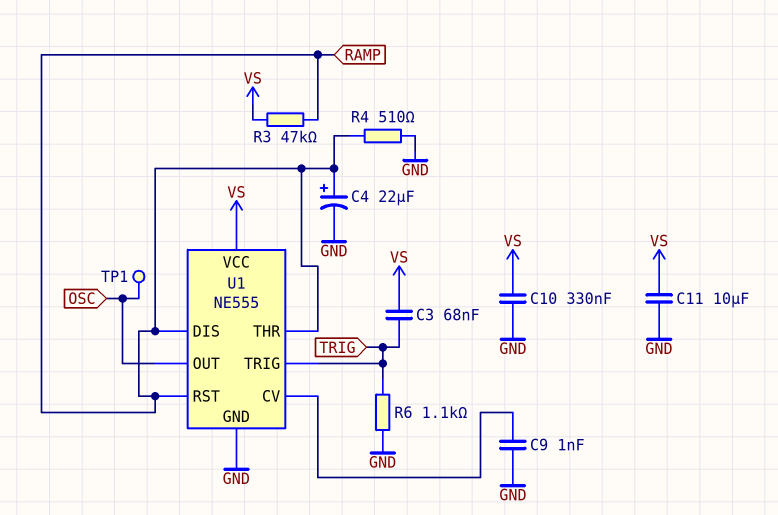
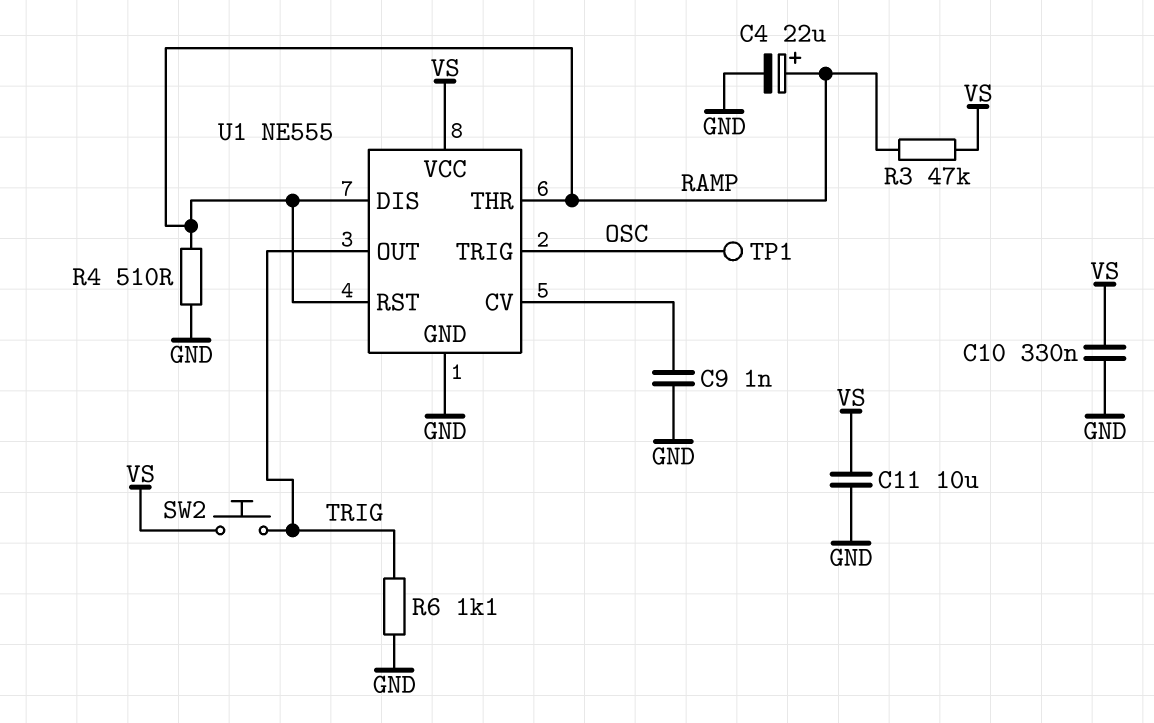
C3: 68nF (TRIG, VS) -> none
SW2: none -> button (TRIG, VS)
U1 pin OUT: OSC -> TRIG
U1 pin TRIG: TRIG -> OSC

